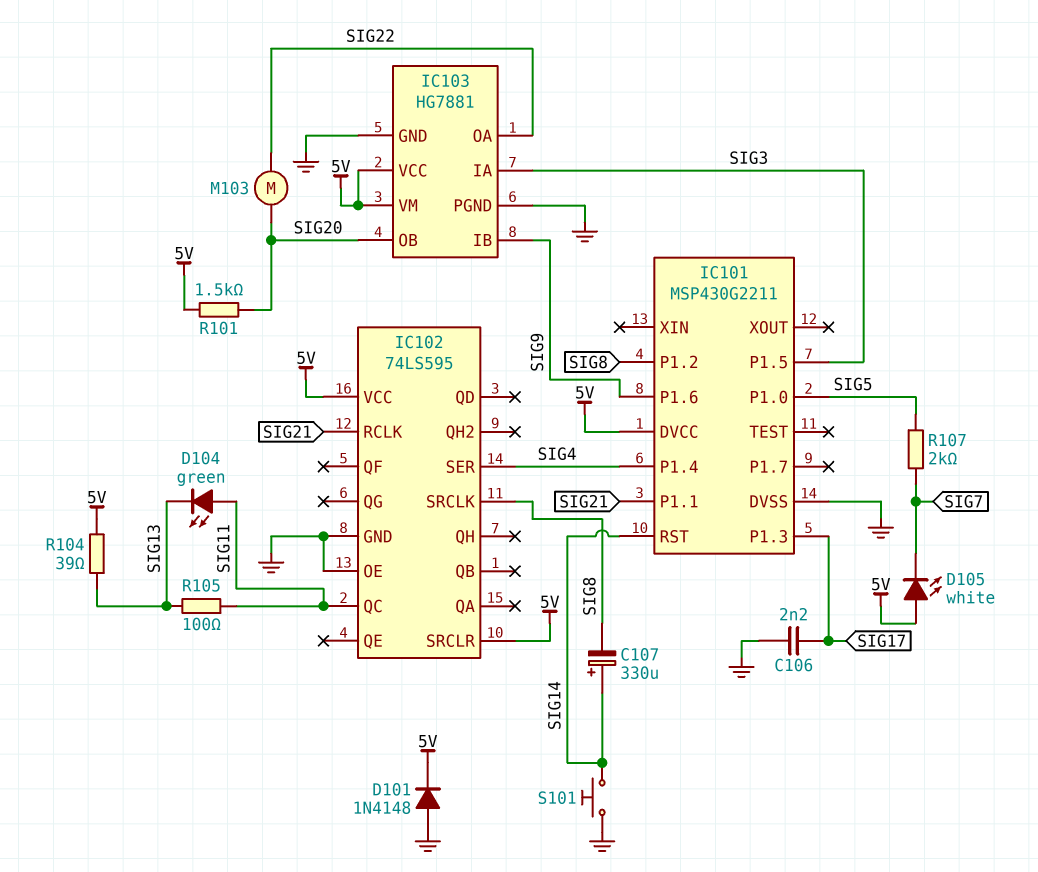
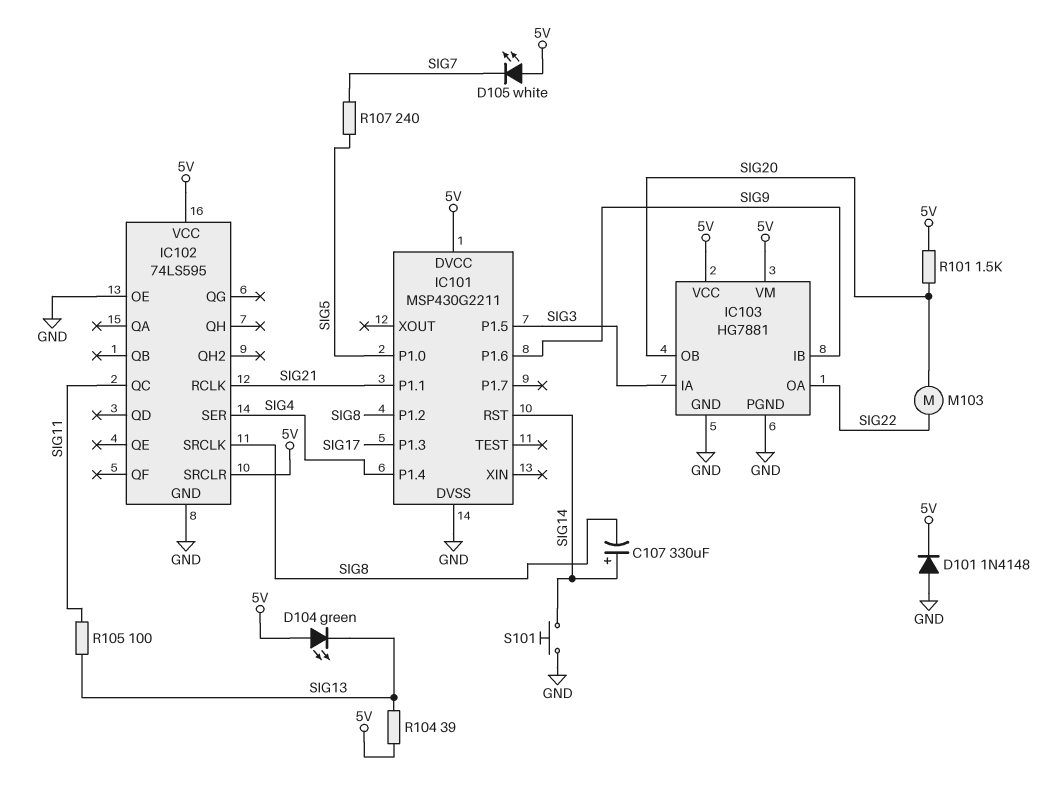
C106: 2.2nF (GND, SIG17) -> none
D104: LED green (A SIG11, K SIG13) -> LED green (A 5V, K SIG13)
R107: 2k (SIG5, SIG7) -> 240 (SIG5, SIG7)

